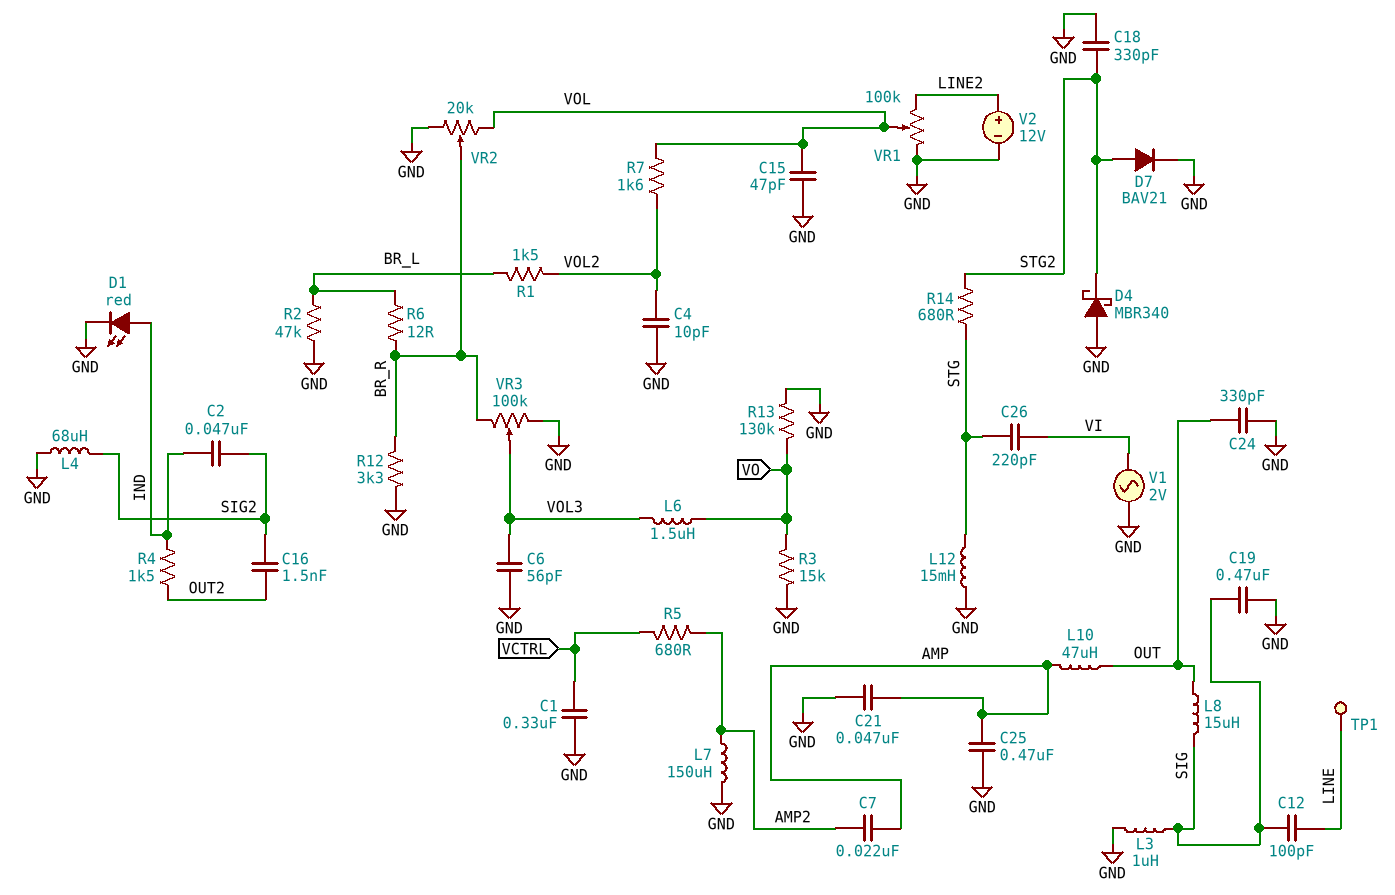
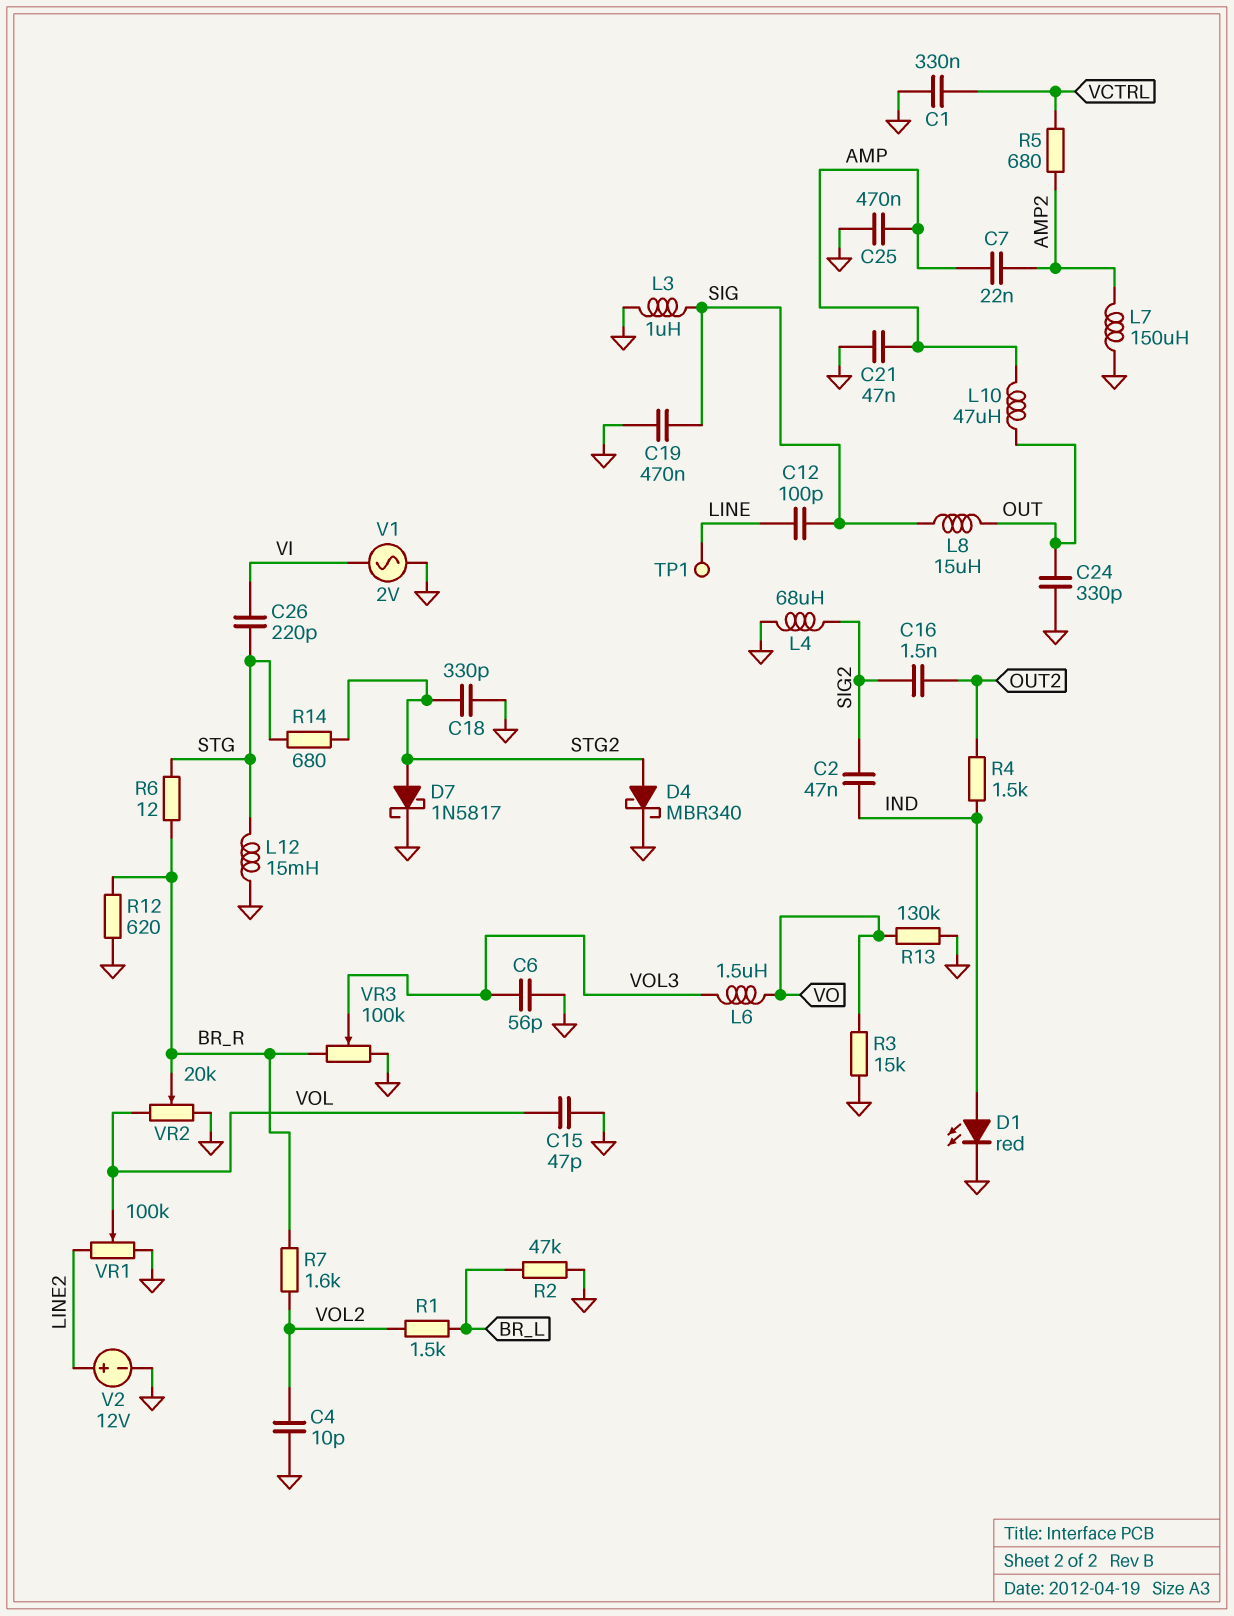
D4: schottky MBR340 (A GND, K STG2) -> schottky MBR340 (A STG2, K GND)
D7: diode BAV21 (A STG2, K GND) -> schottky 1N5817 (A STG2, K GND)
R6: 12 (BR_L, BR_R) -> 12 (BR_R, STG)
R7: 1.6k (VOL, VOL2) -> 1.6k (BR_R, VOL2)
R12: 3.3k (BR_R, GND) -> 620 (BR_R, GND)

